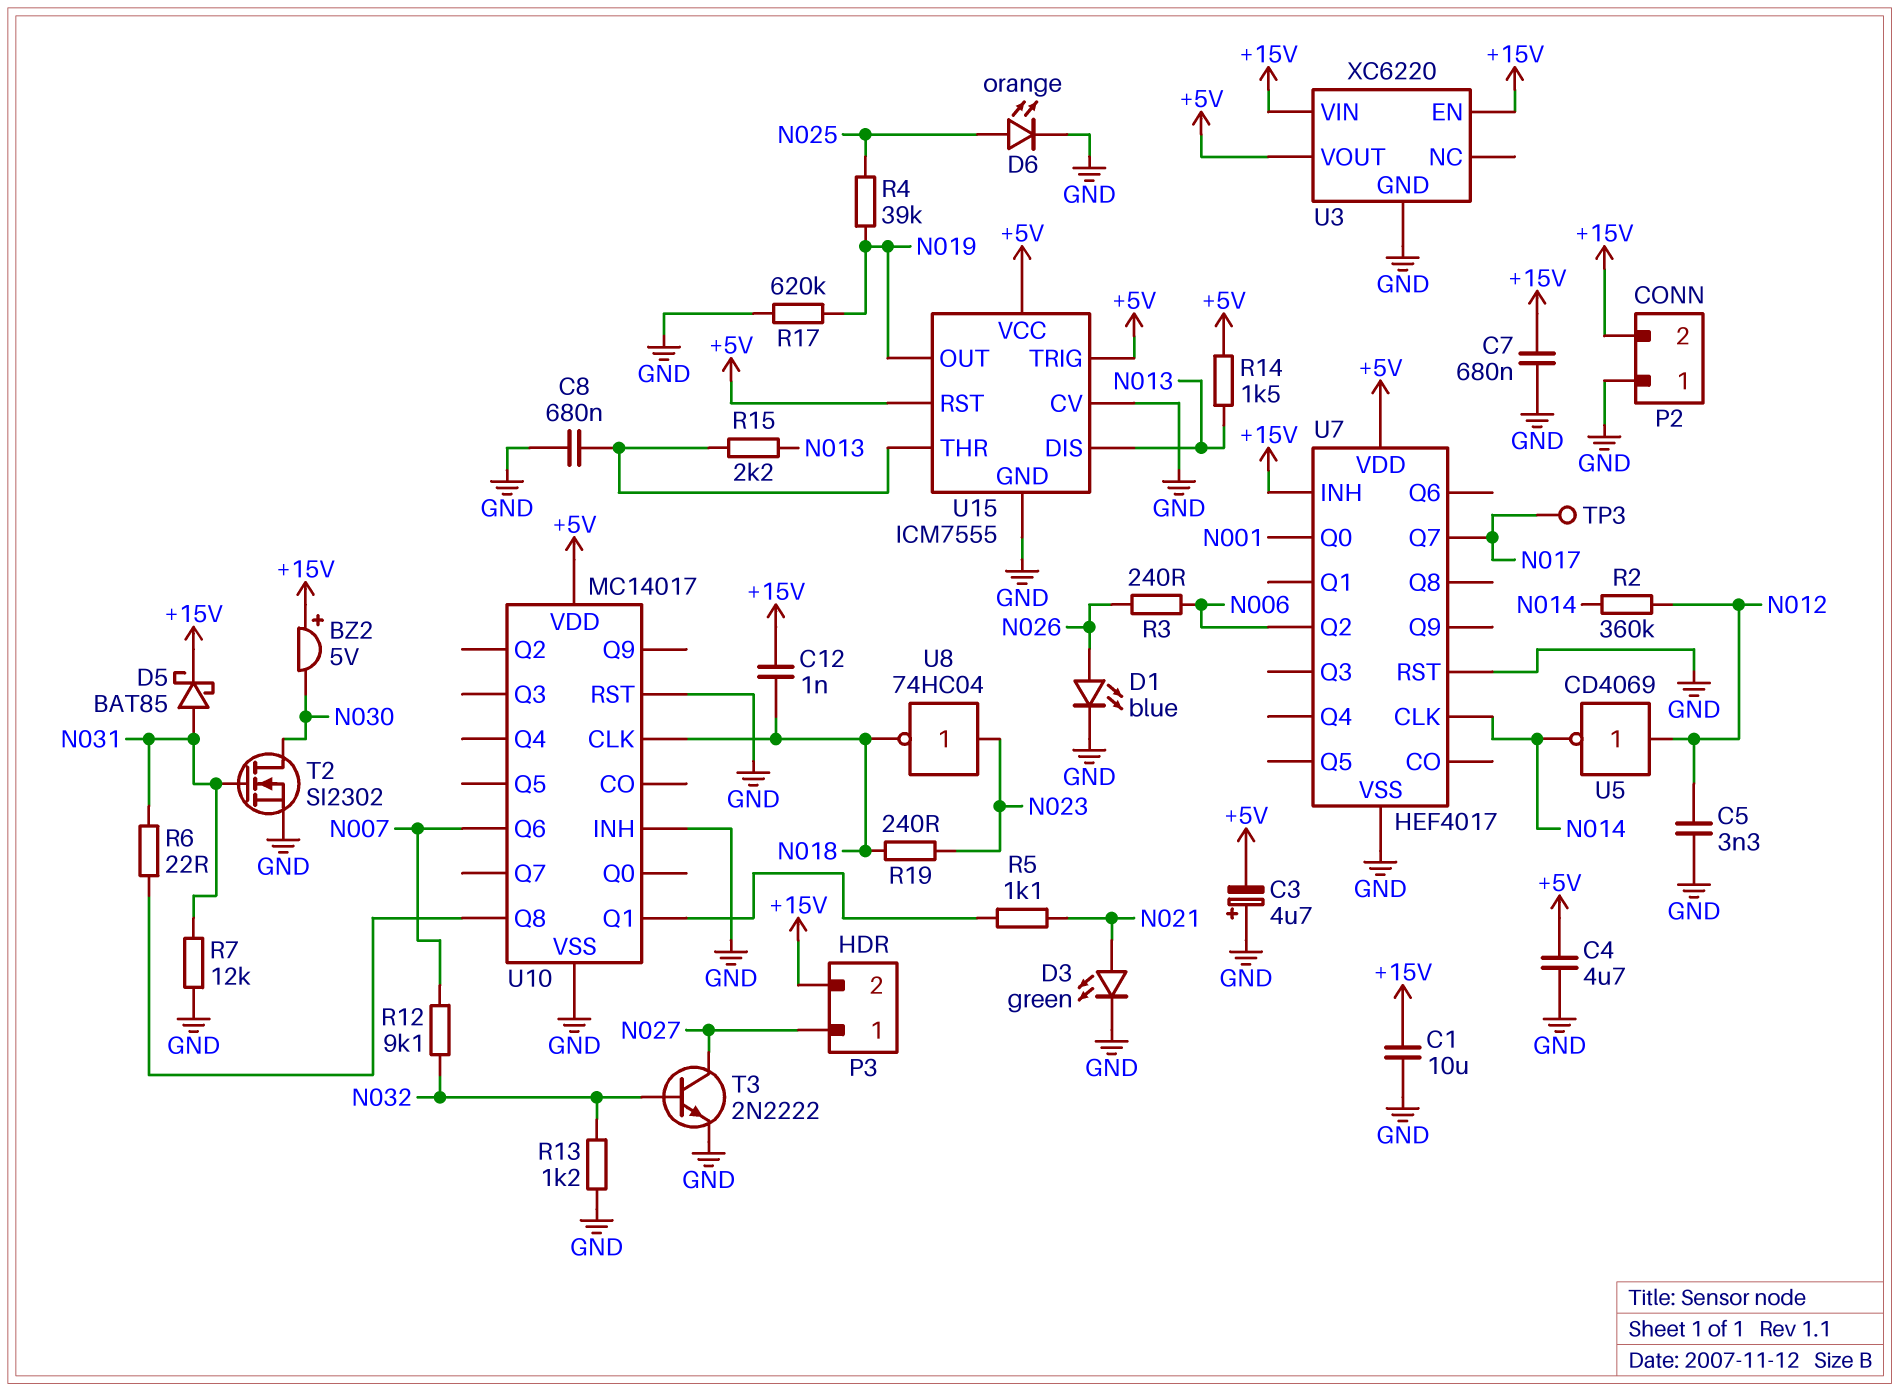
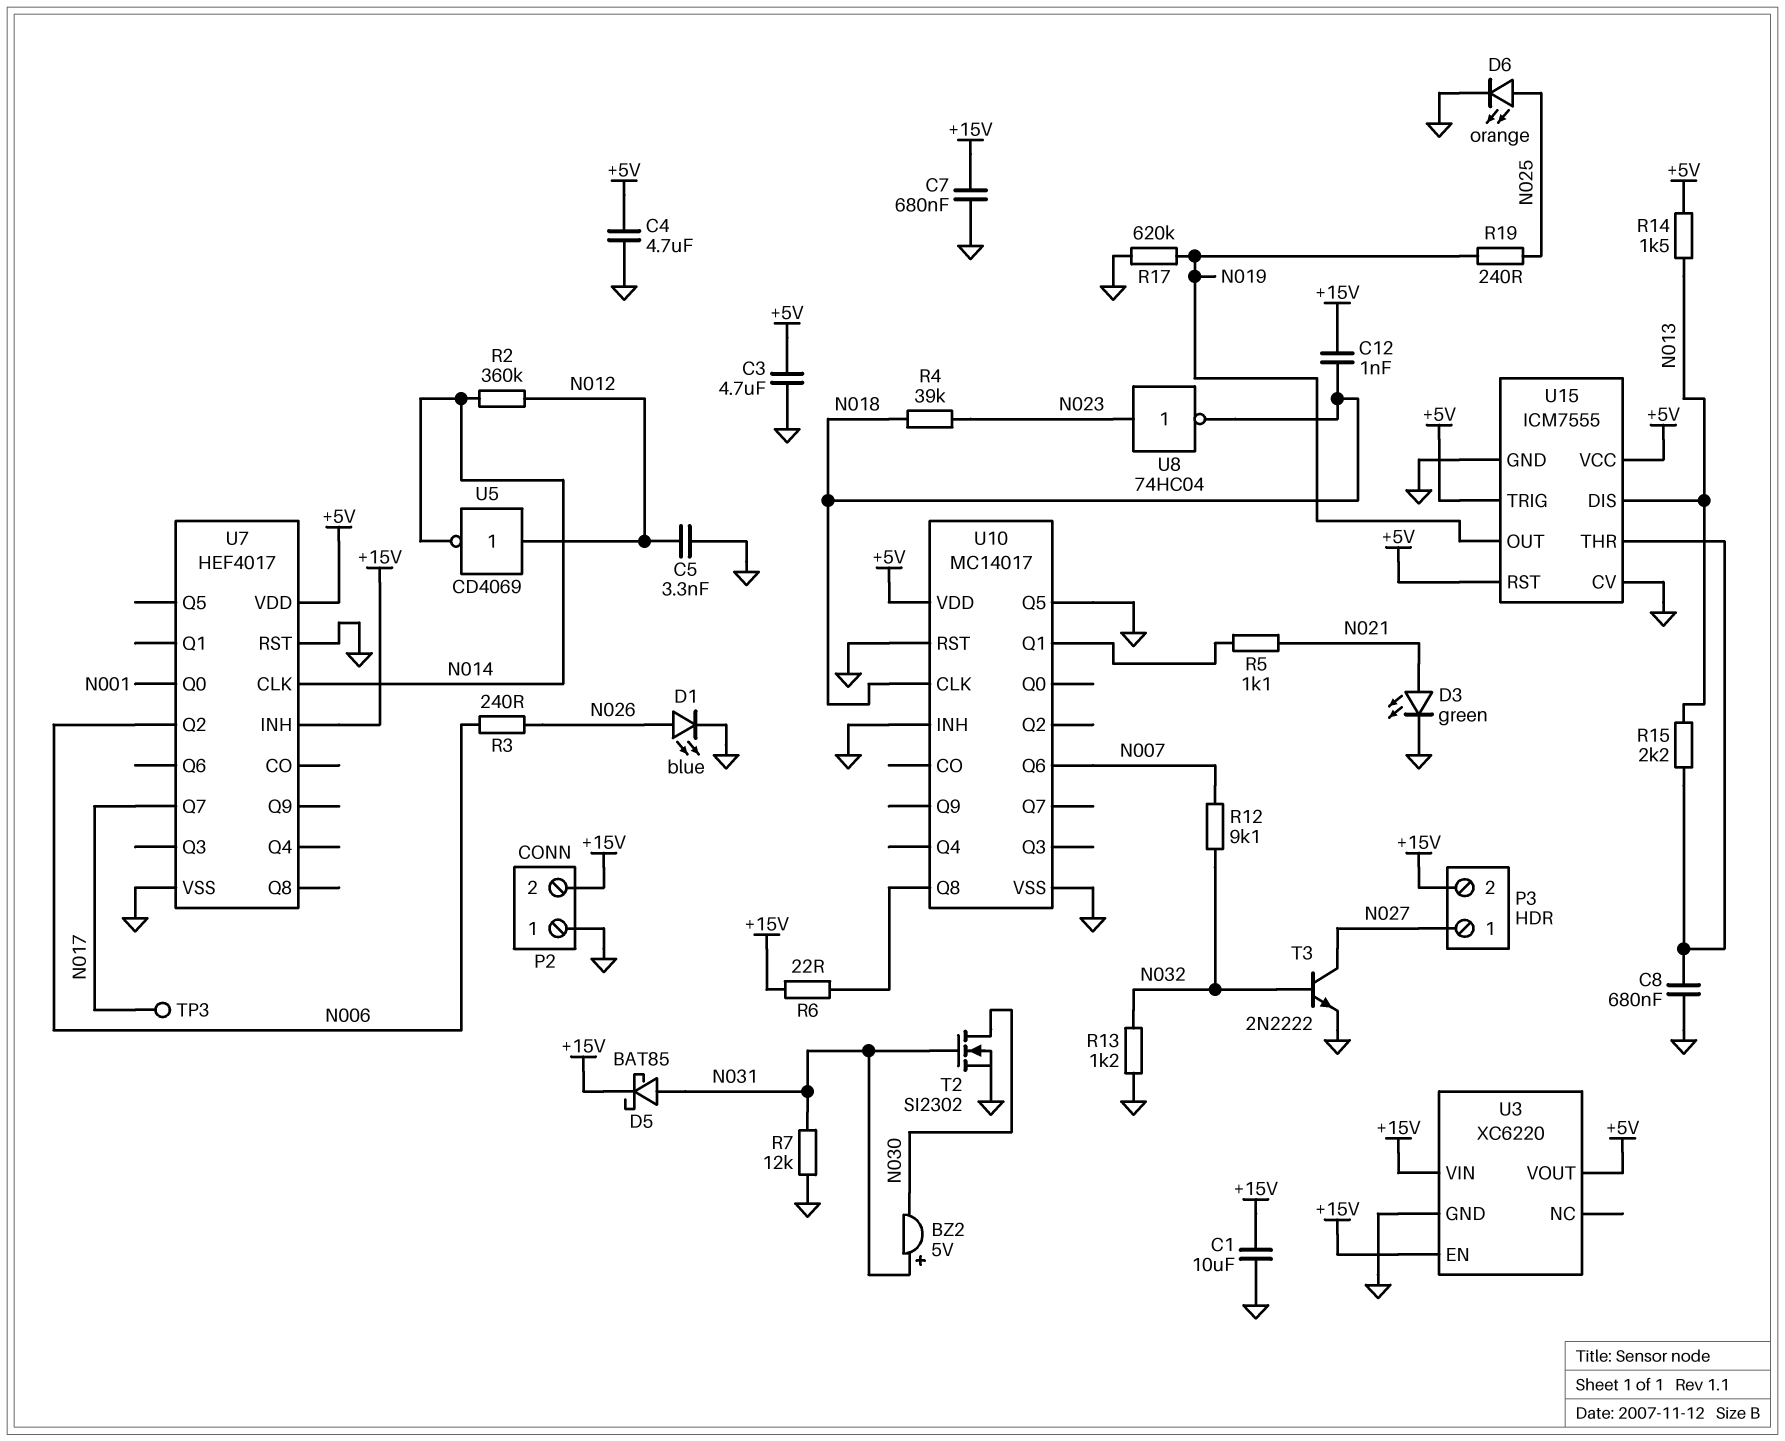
BZ2: buzzer 5V (plus +15V, minus N030) -> buzzer 5V (plus N031, minus N030)
C3: 4.7uF (plus GND, minus +5V) -> 4.7uF (+5V, GND)
R4: 39k (N019, N025) -> 39k (N018, N023)
R6: 22 (N031, U10/Q8) -> 22 (+15V, U10/Q8)
R19: 240 (N018, N023) -> 240 (N019, N025)
U10 pin Q5: none -> GND

